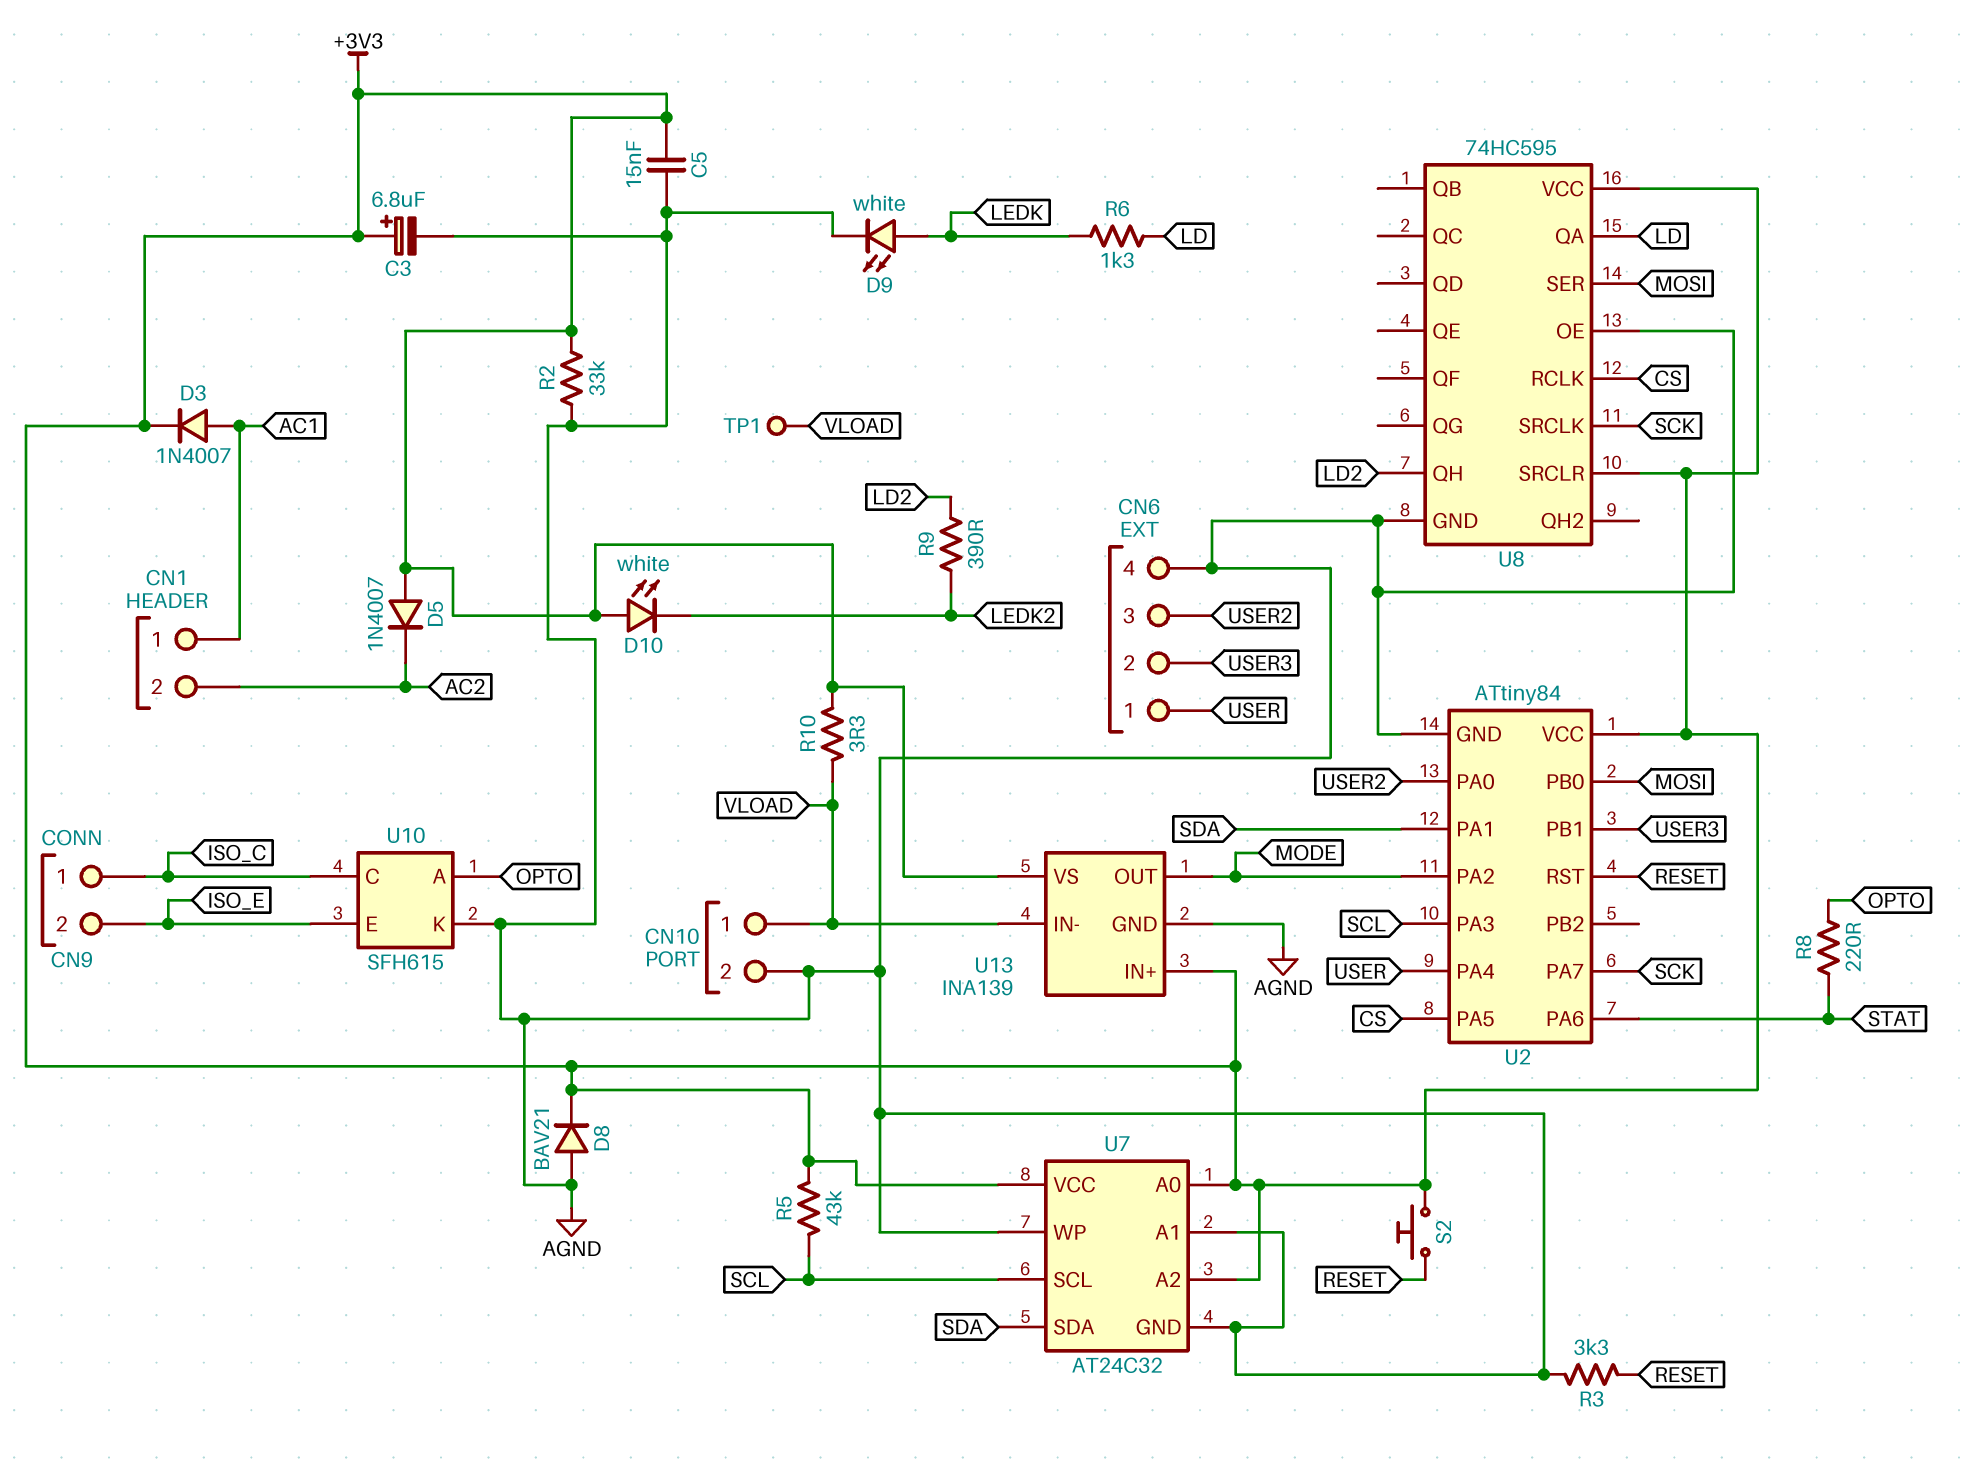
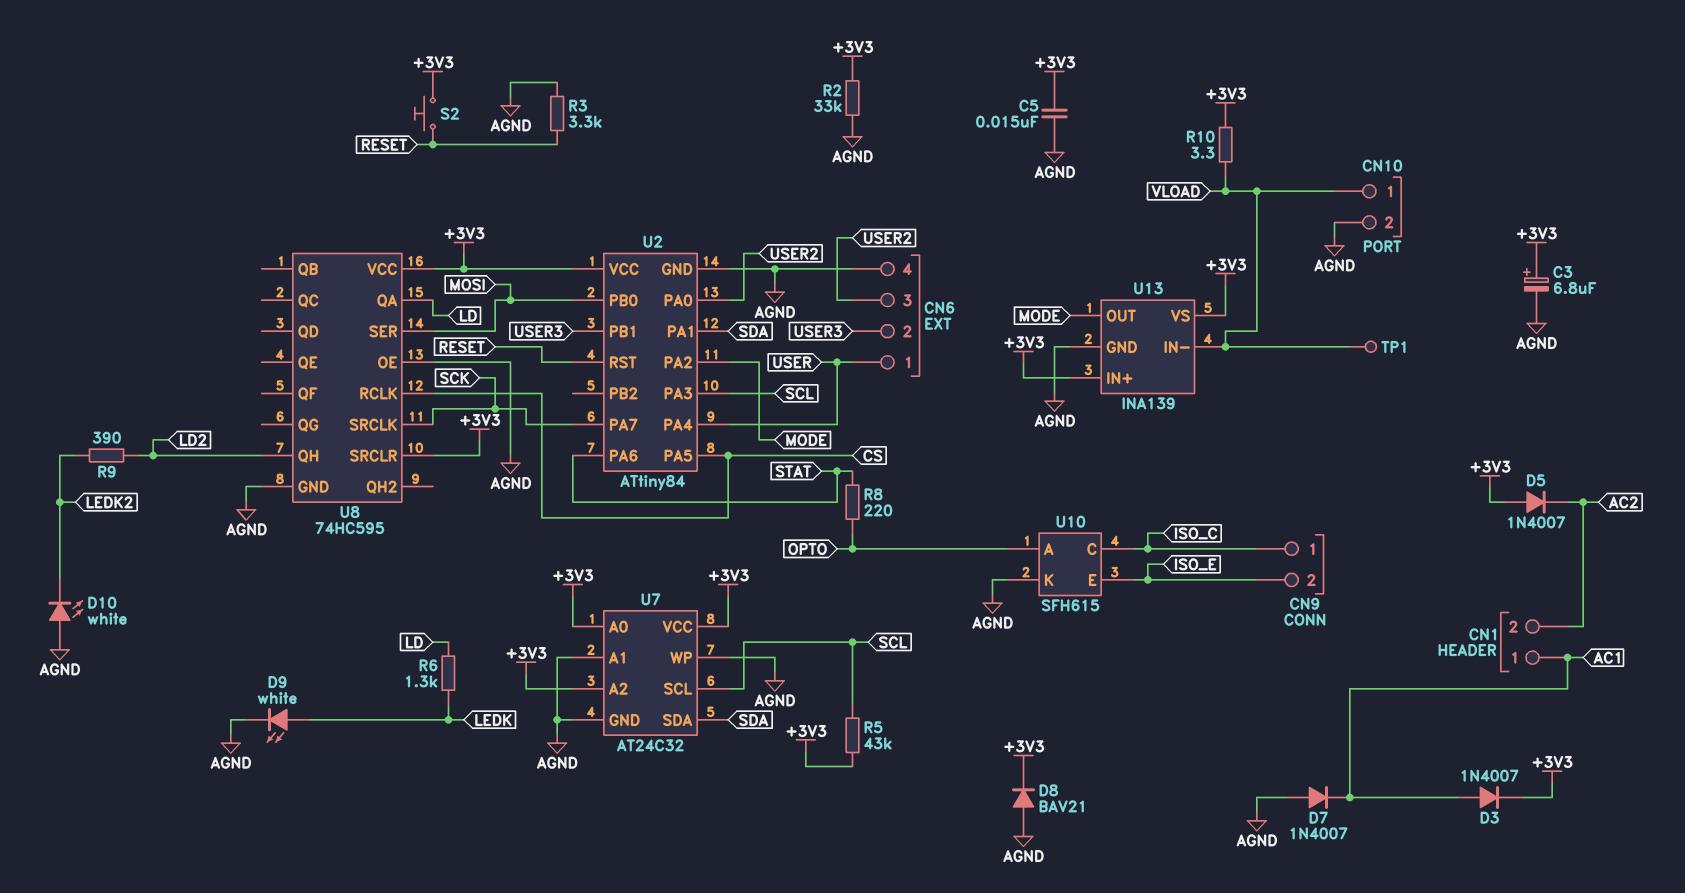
D7: none -> diode 1N4007 (A AGND, K AC1)
D10: LED white (A +3V3, K LEDK2) -> LED white (A AGND, K LEDK2)

